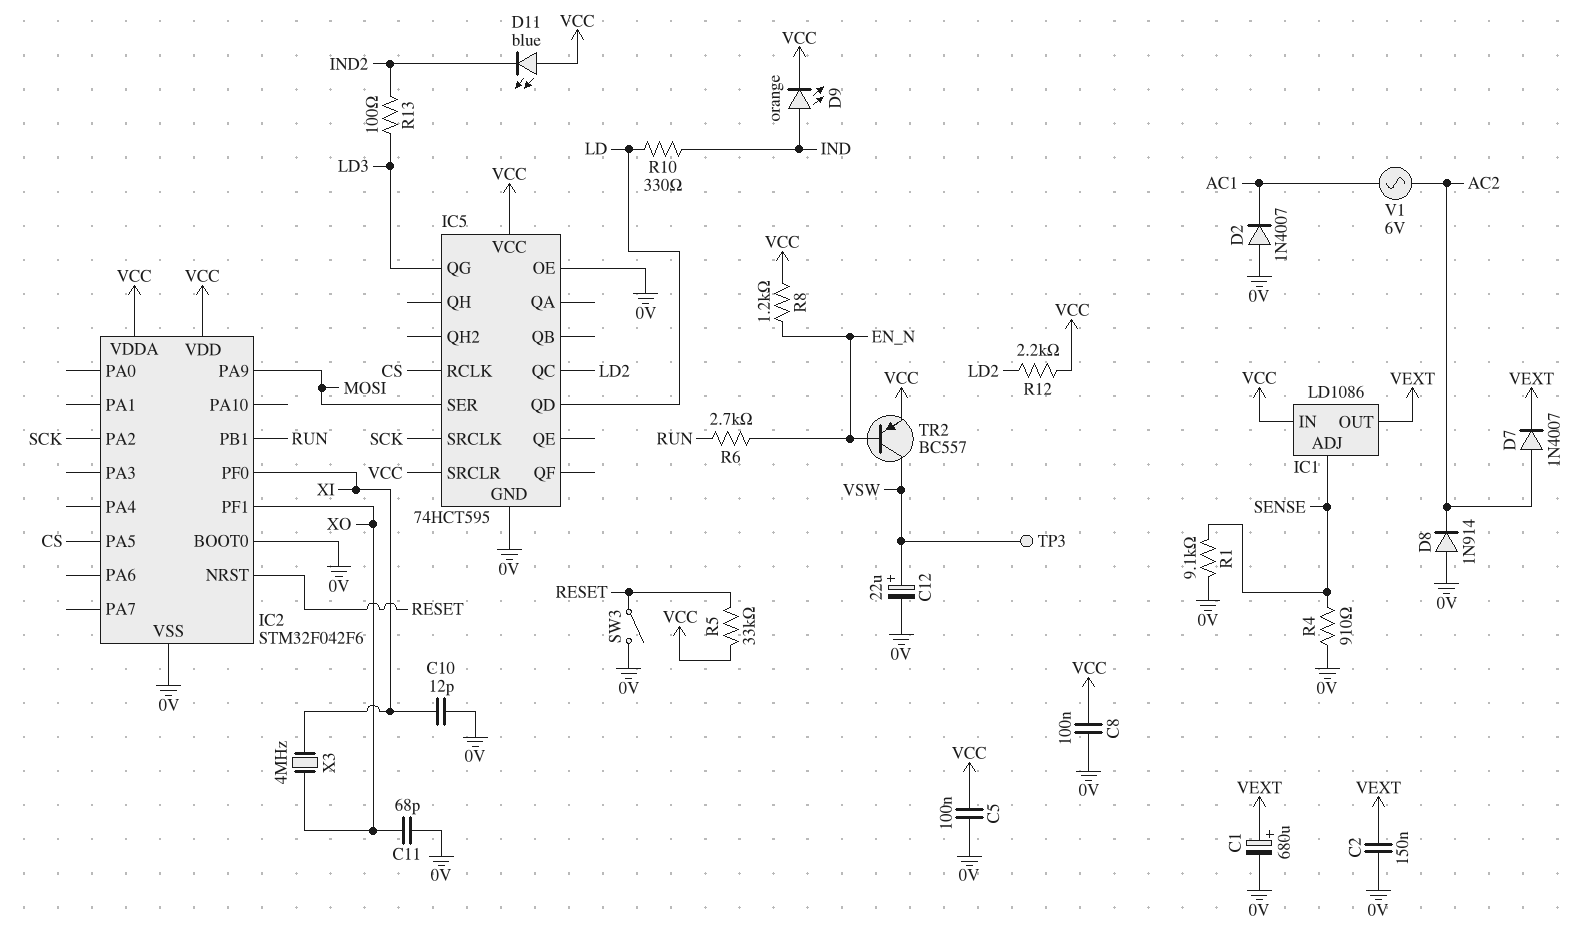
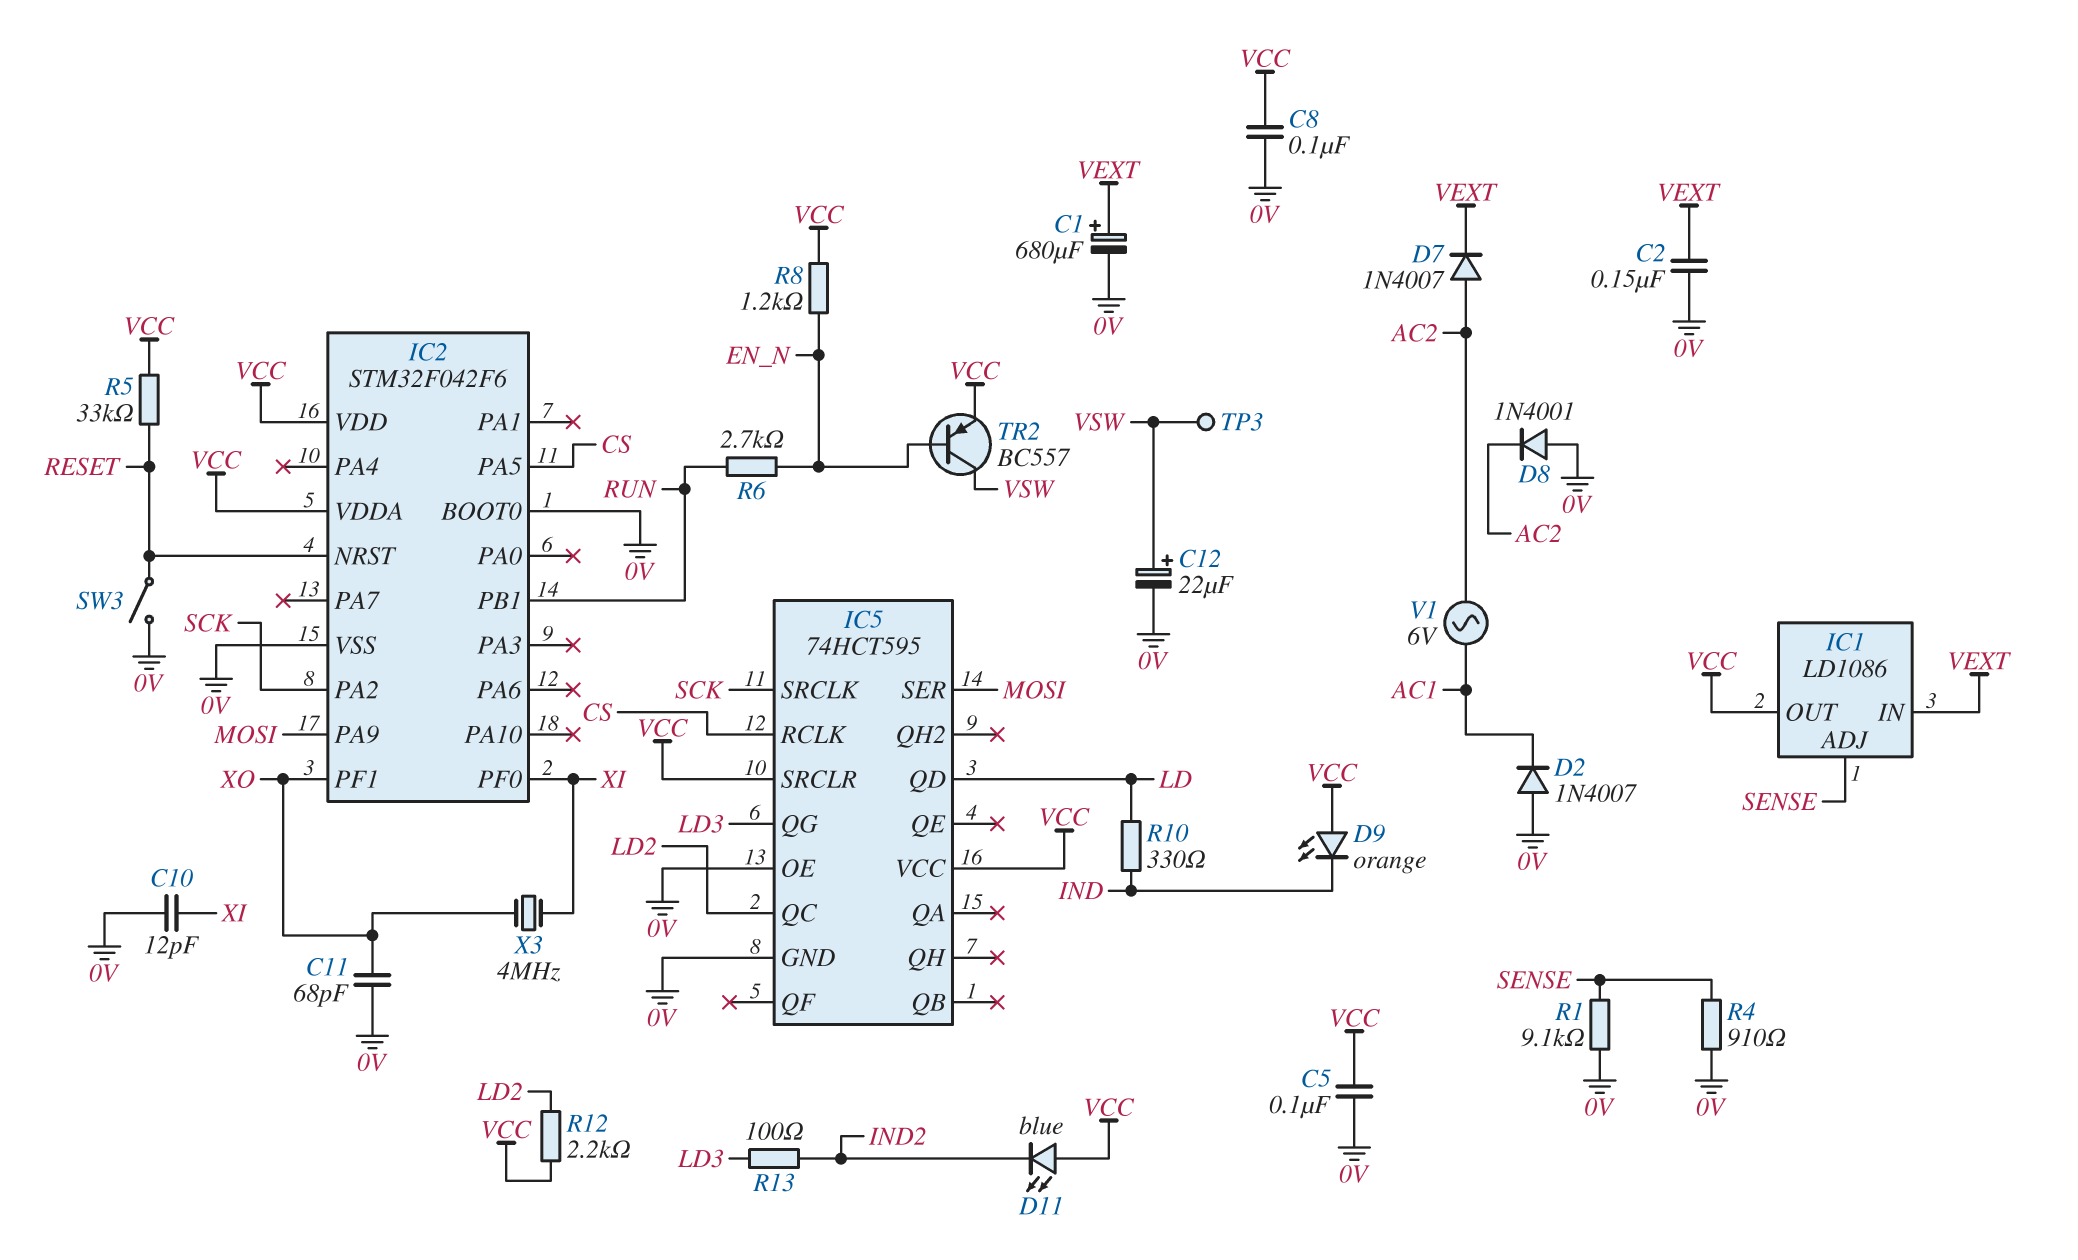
D8: diode 1N914 (A 0V, K AC2) -> diode 1N4001 (A 0V, K AC2)
D9: LED orange (A IND, K VCC) -> LED orange (A VCC, K IND)
IC1 pin IN: VCC -> VEXT
IC1 pin OUT: VEXT -> VCC

